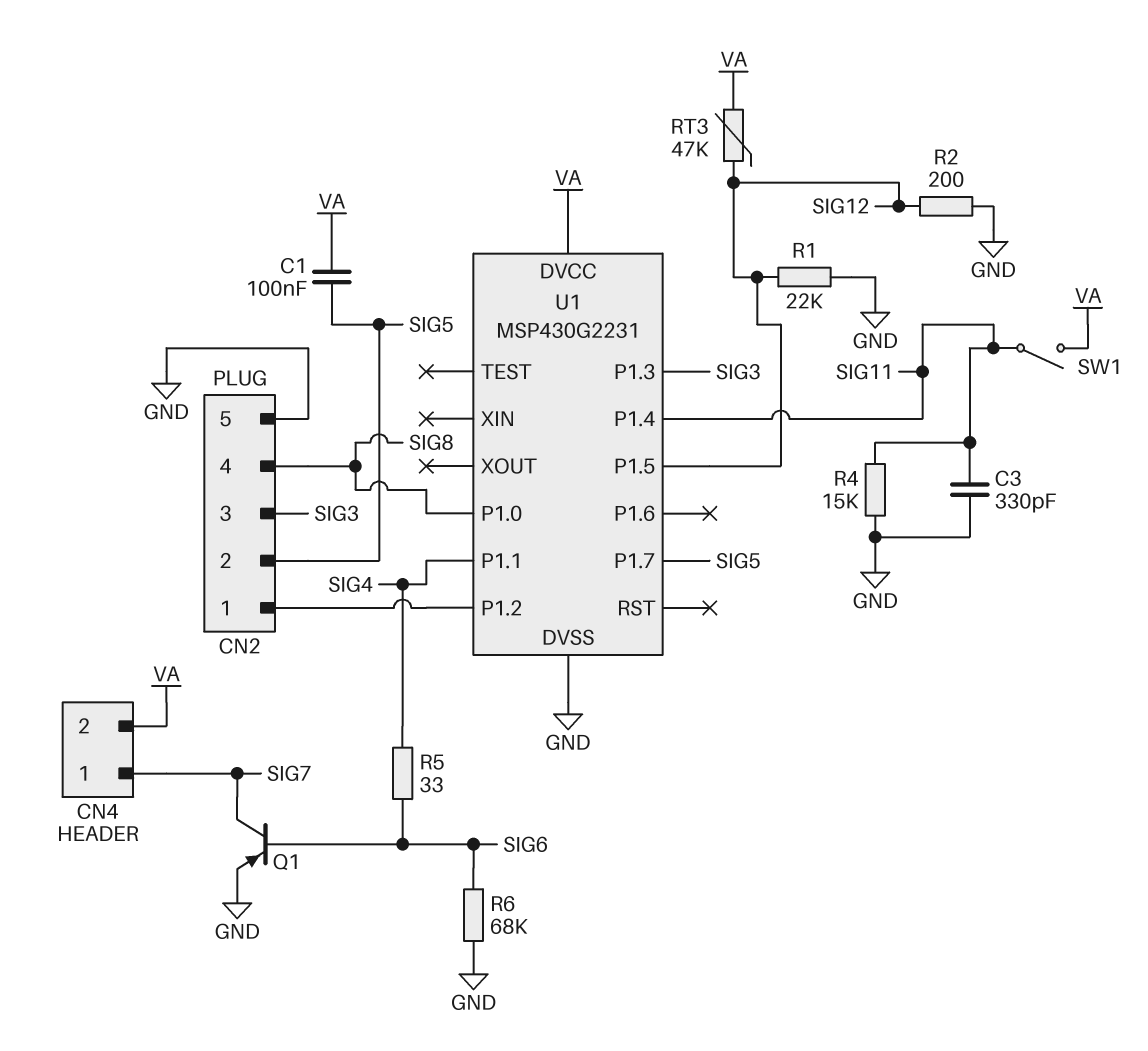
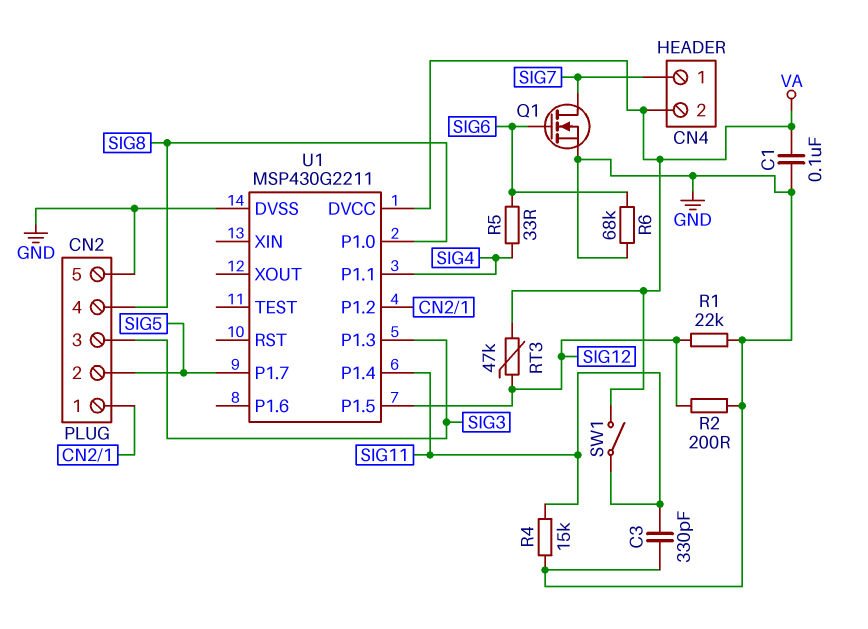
C1: 100nF (SIG5, VA) -> 100nF (GND, VA)
Q1: PNP (B SIG6, C SIG7, E GND) -> NMOS (G SIG6, D SIG7, S GND)
U1: MSP430G2231 -> MSP430G2211

